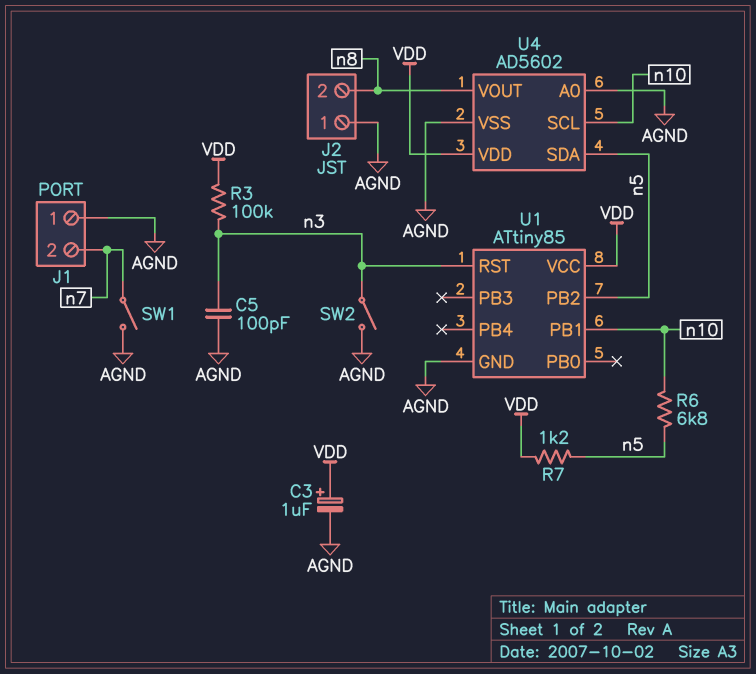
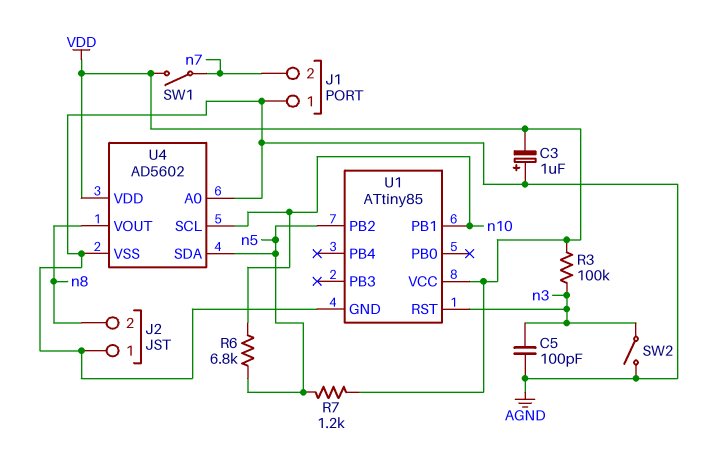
C3: 1uF (plus VDD, minus AGND) -> 1uF (plus AGND, minus VDD)
SW1: switch (AGND, n7) -> switch (VDD, n7)

